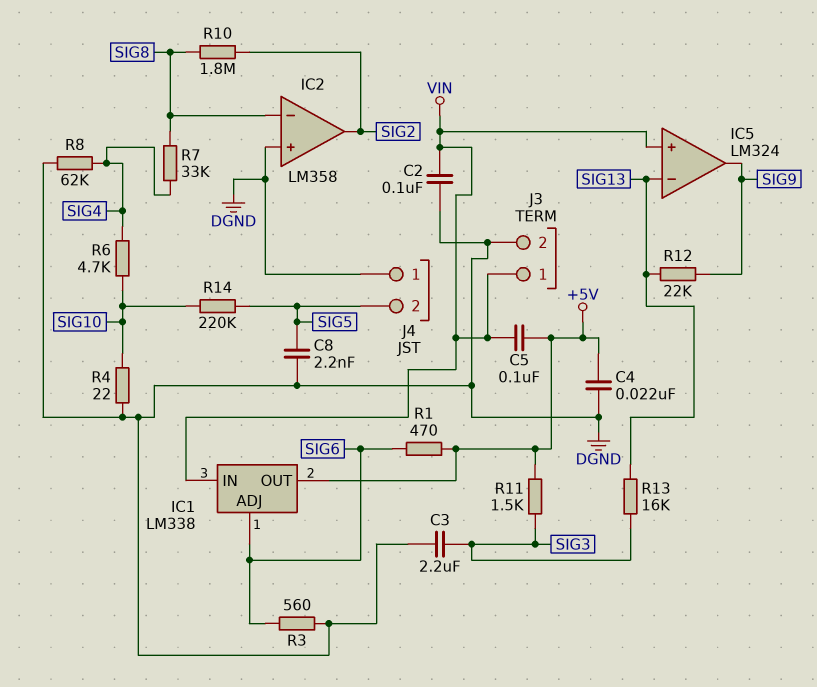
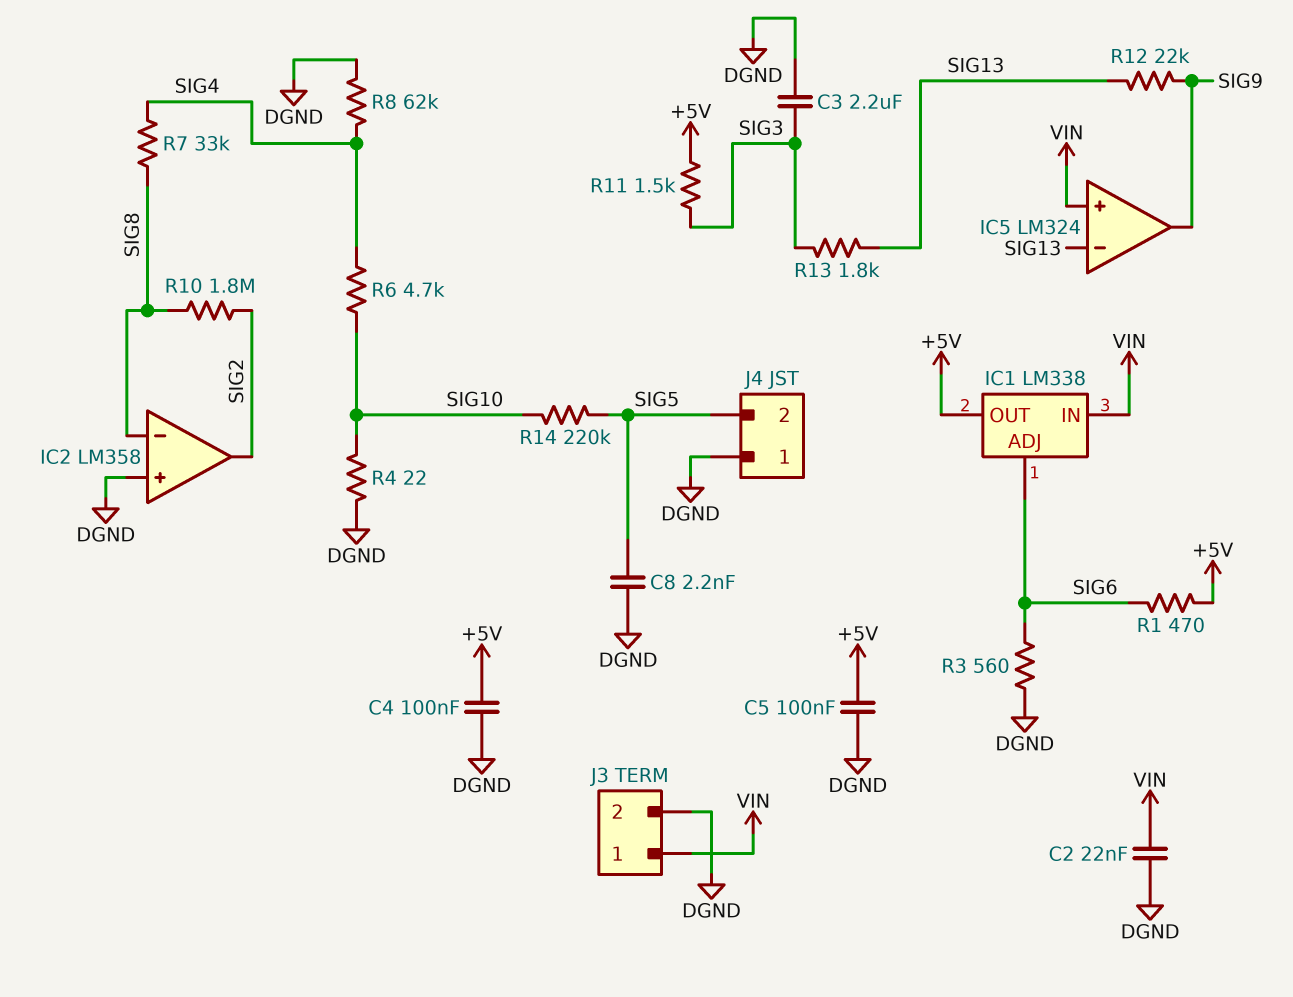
C2: 100nF (DGND, VIN) -> 22nF (DGND, VIN)
C4: 22nF (+5V, DGND) -> 100nF (+5V, DGND)
C5: 100nF (+5V, VIN) -> 100nF (+5V, DGND)
R13: 16k (SIG3, SIG13) -> 1.8k (SIG3, SIG13)

